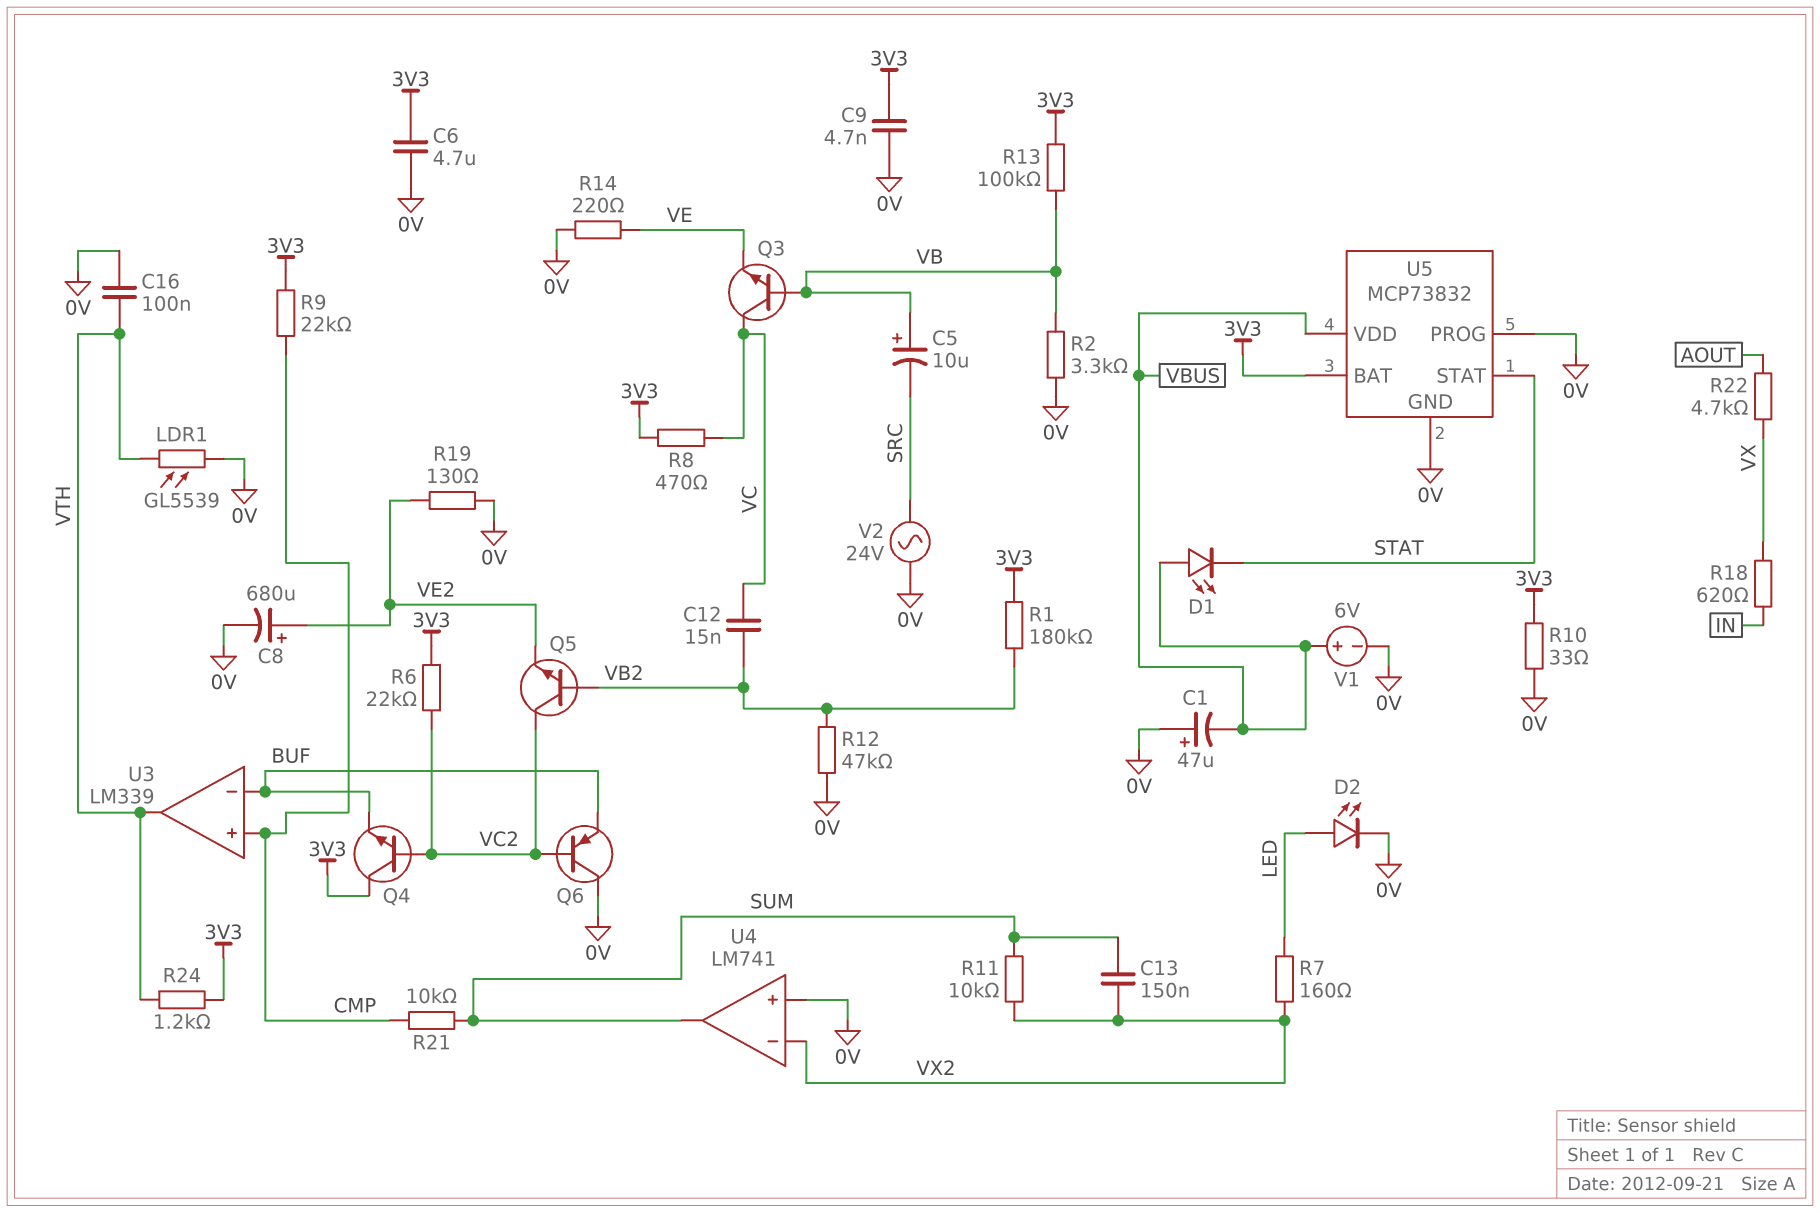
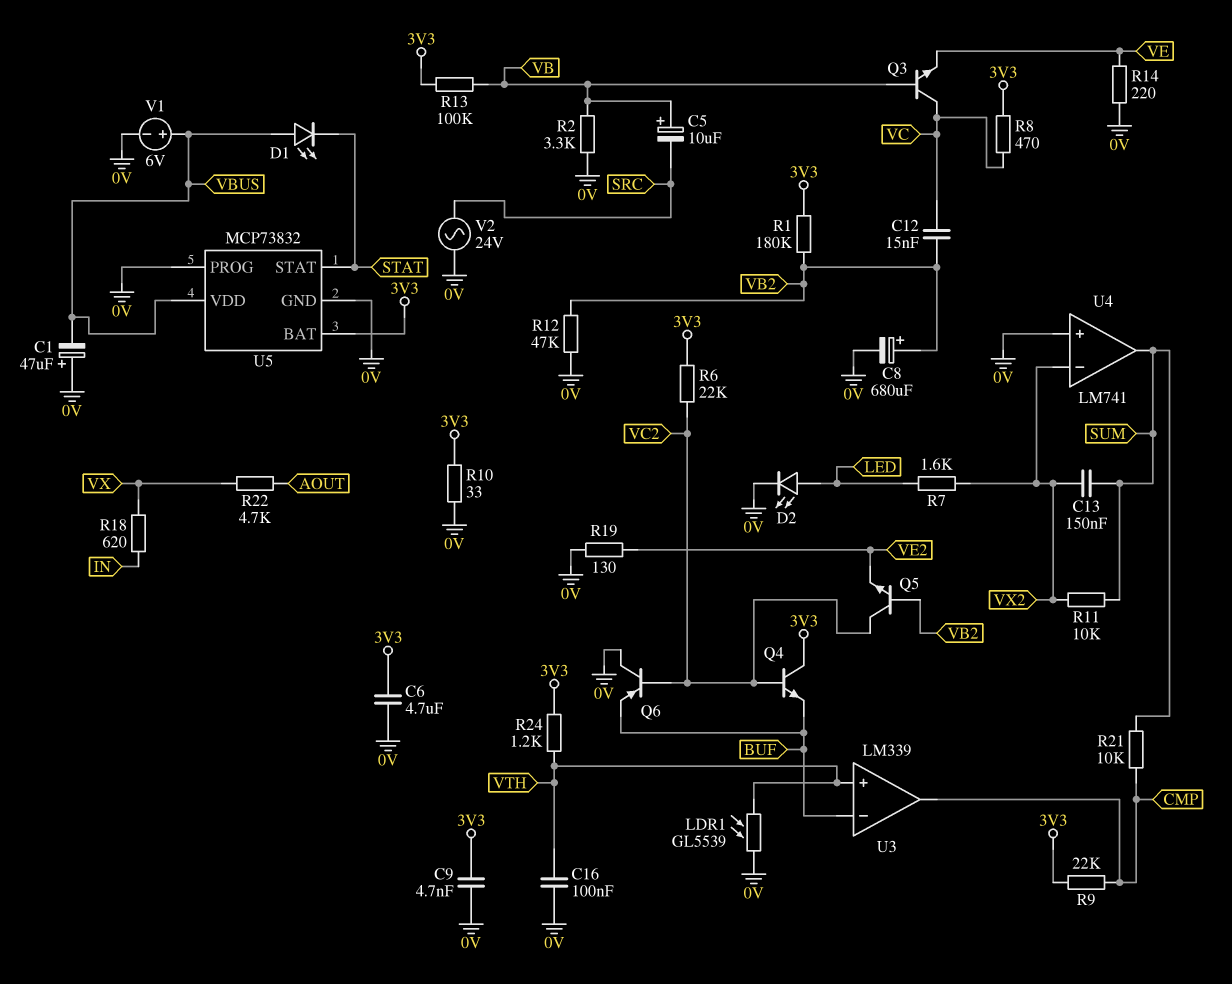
C8: 680uF (plus VE2, minus 0V) -> 680uF (plus VB2, minus 0V)
R7: 160 (LED, VX2) -> 1.6k (LED, VX2)
U3 pin in+: CMP -> VTH
U3 pin out: VTH -> CMP

